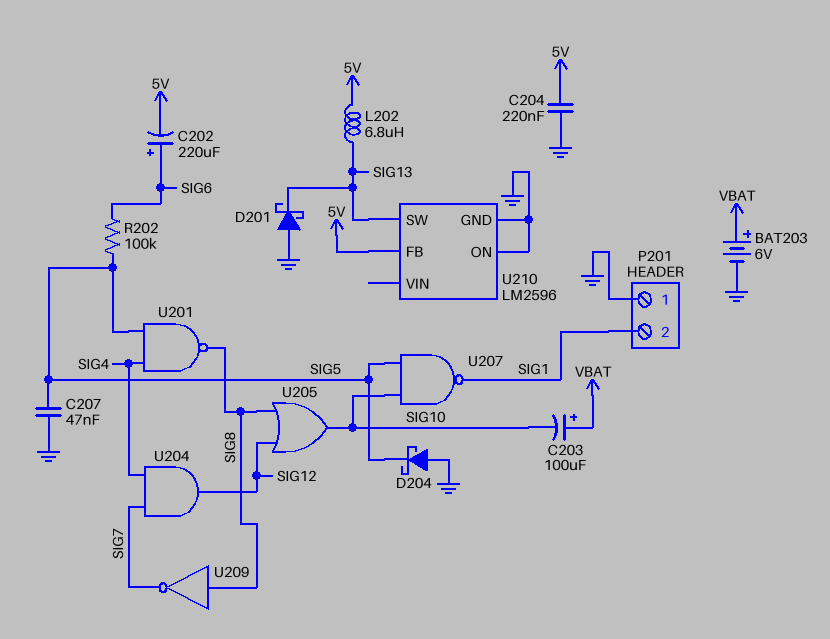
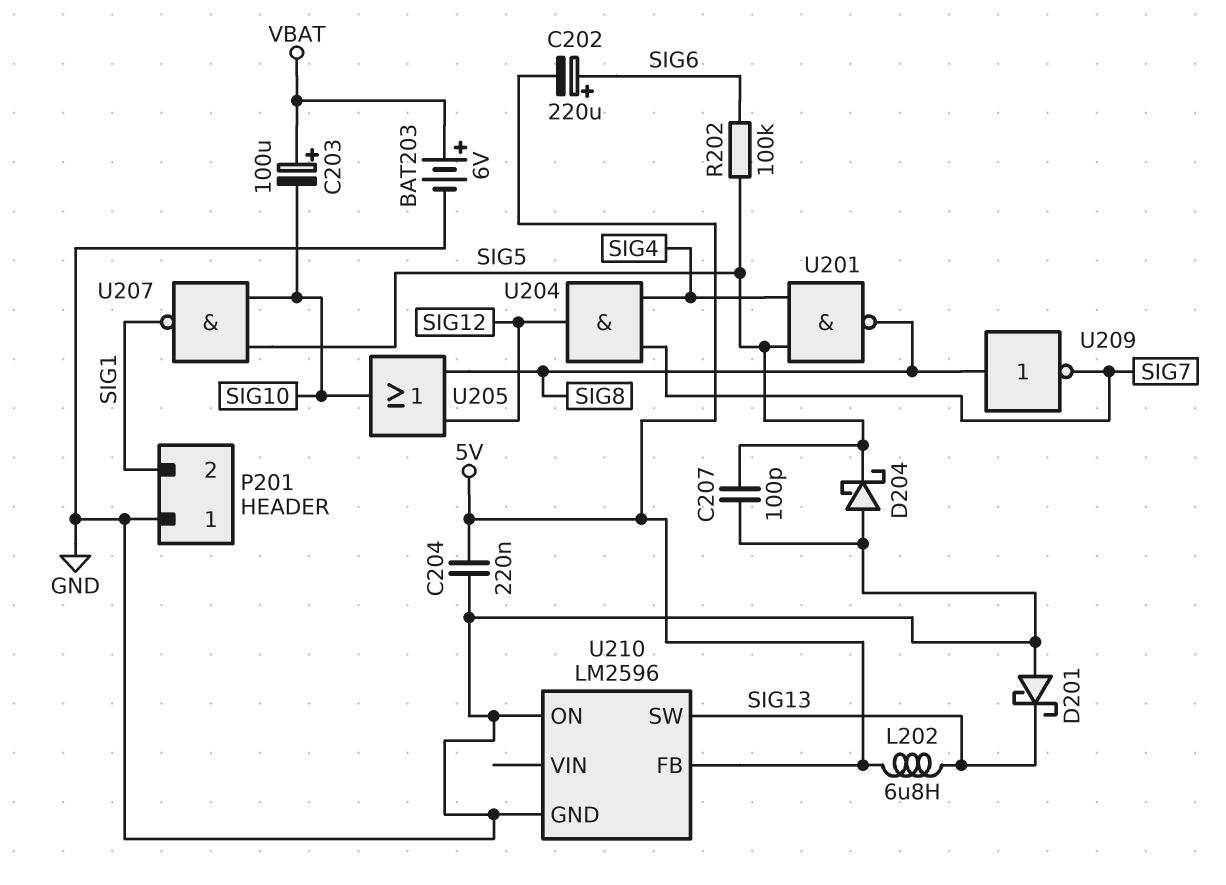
C207: 47nF (GND, SIG5) -> 100pF (GND, SIG5)

